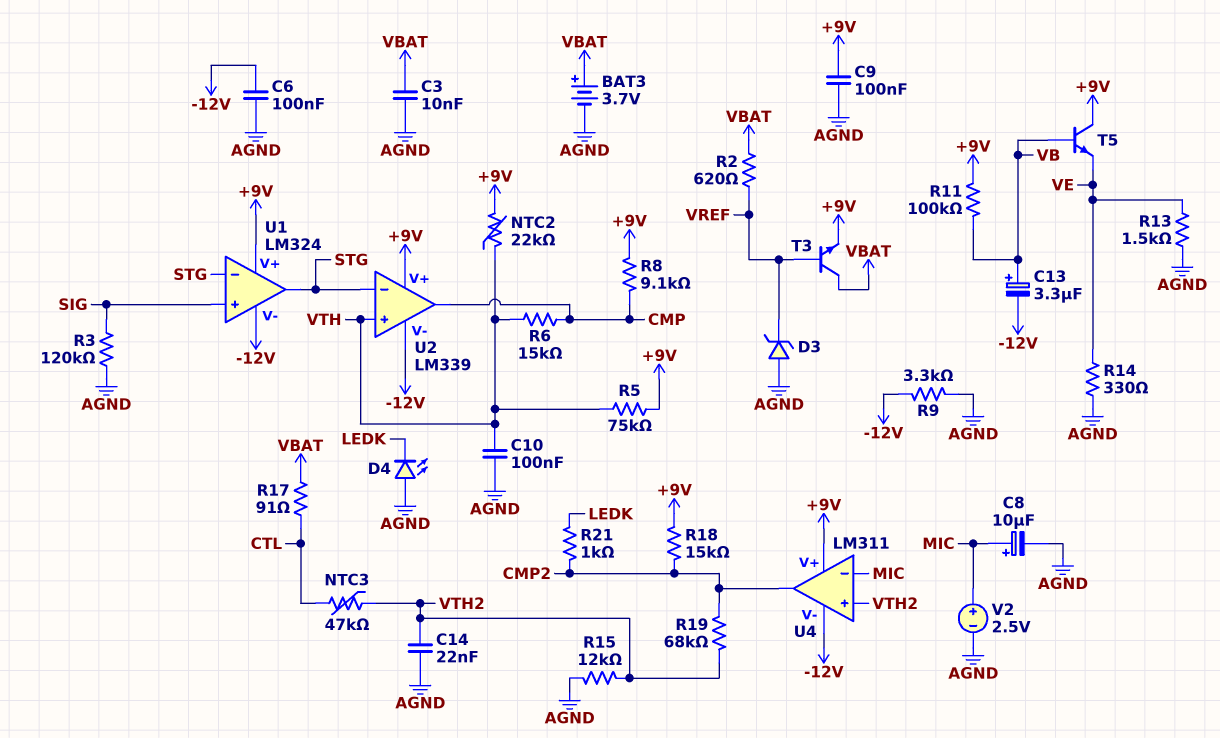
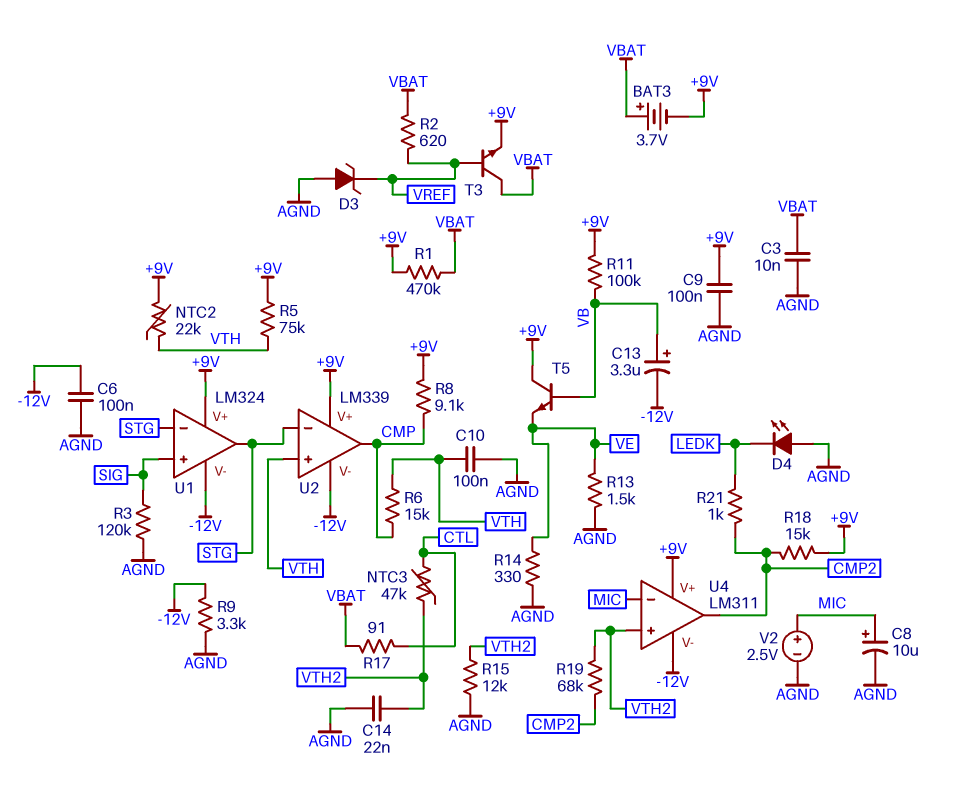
BAT3: 3.7V (plus VBAT, minus AGND) -> 3.7V (plus VBAT, minus +9V)
R1: none -> 470k (+9V, VBAT)

